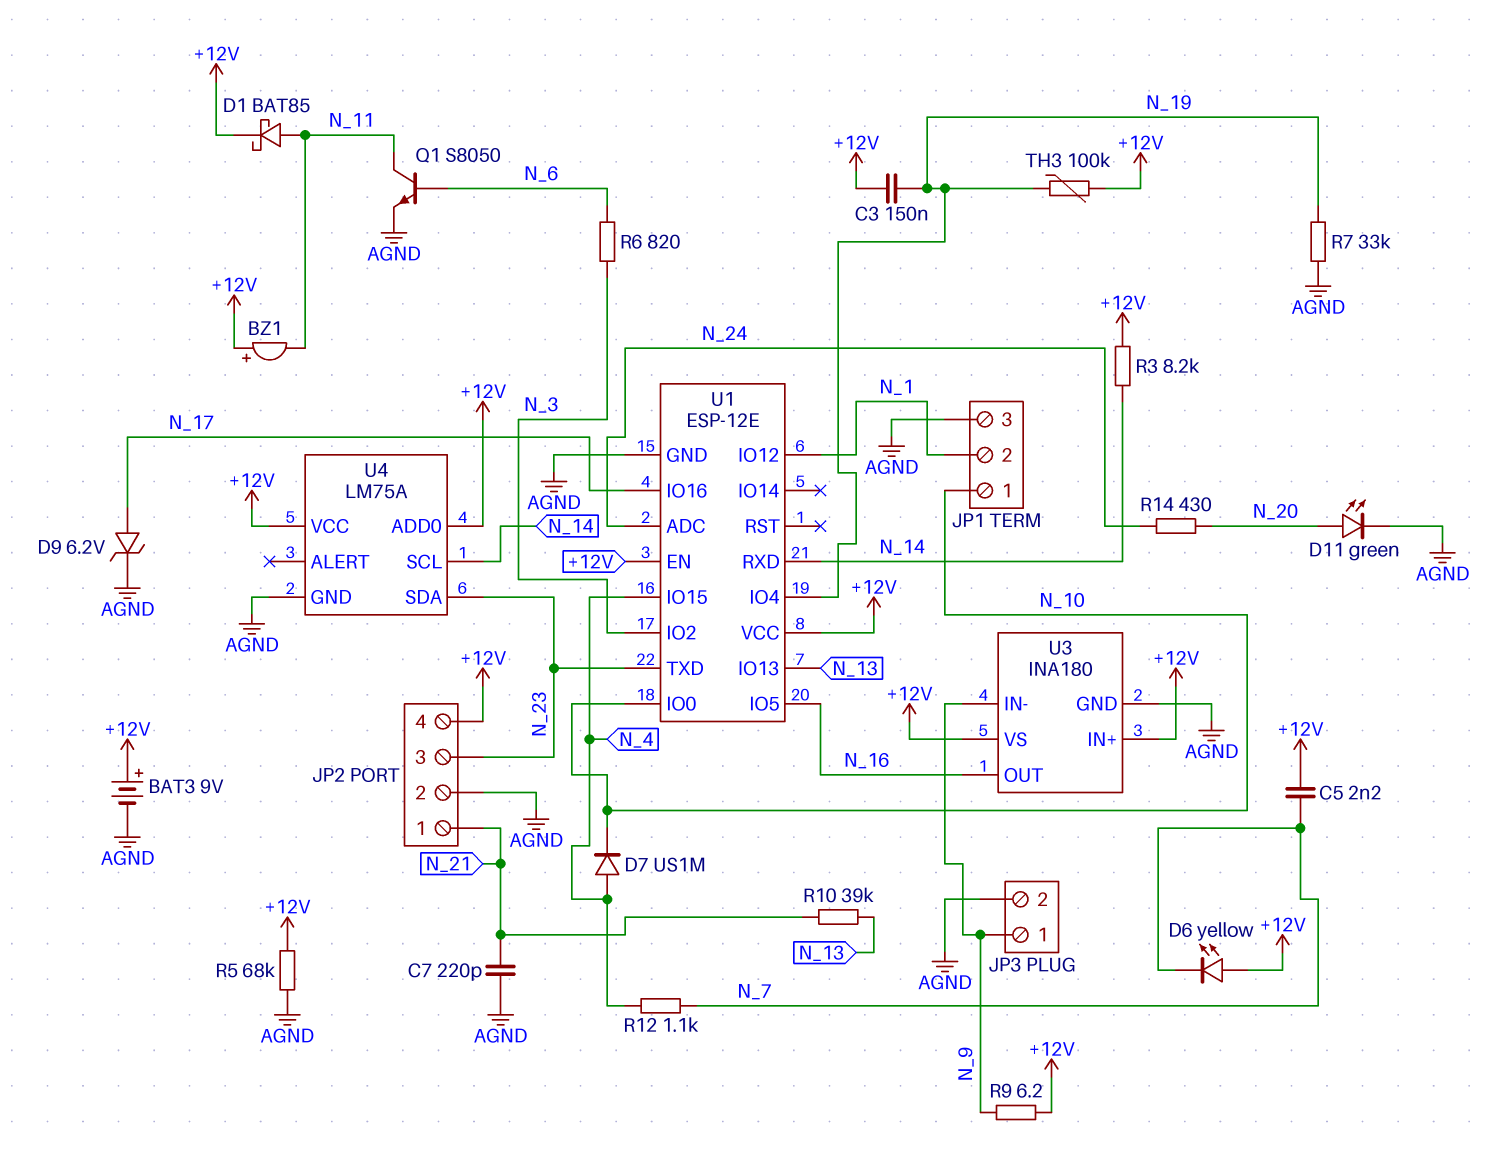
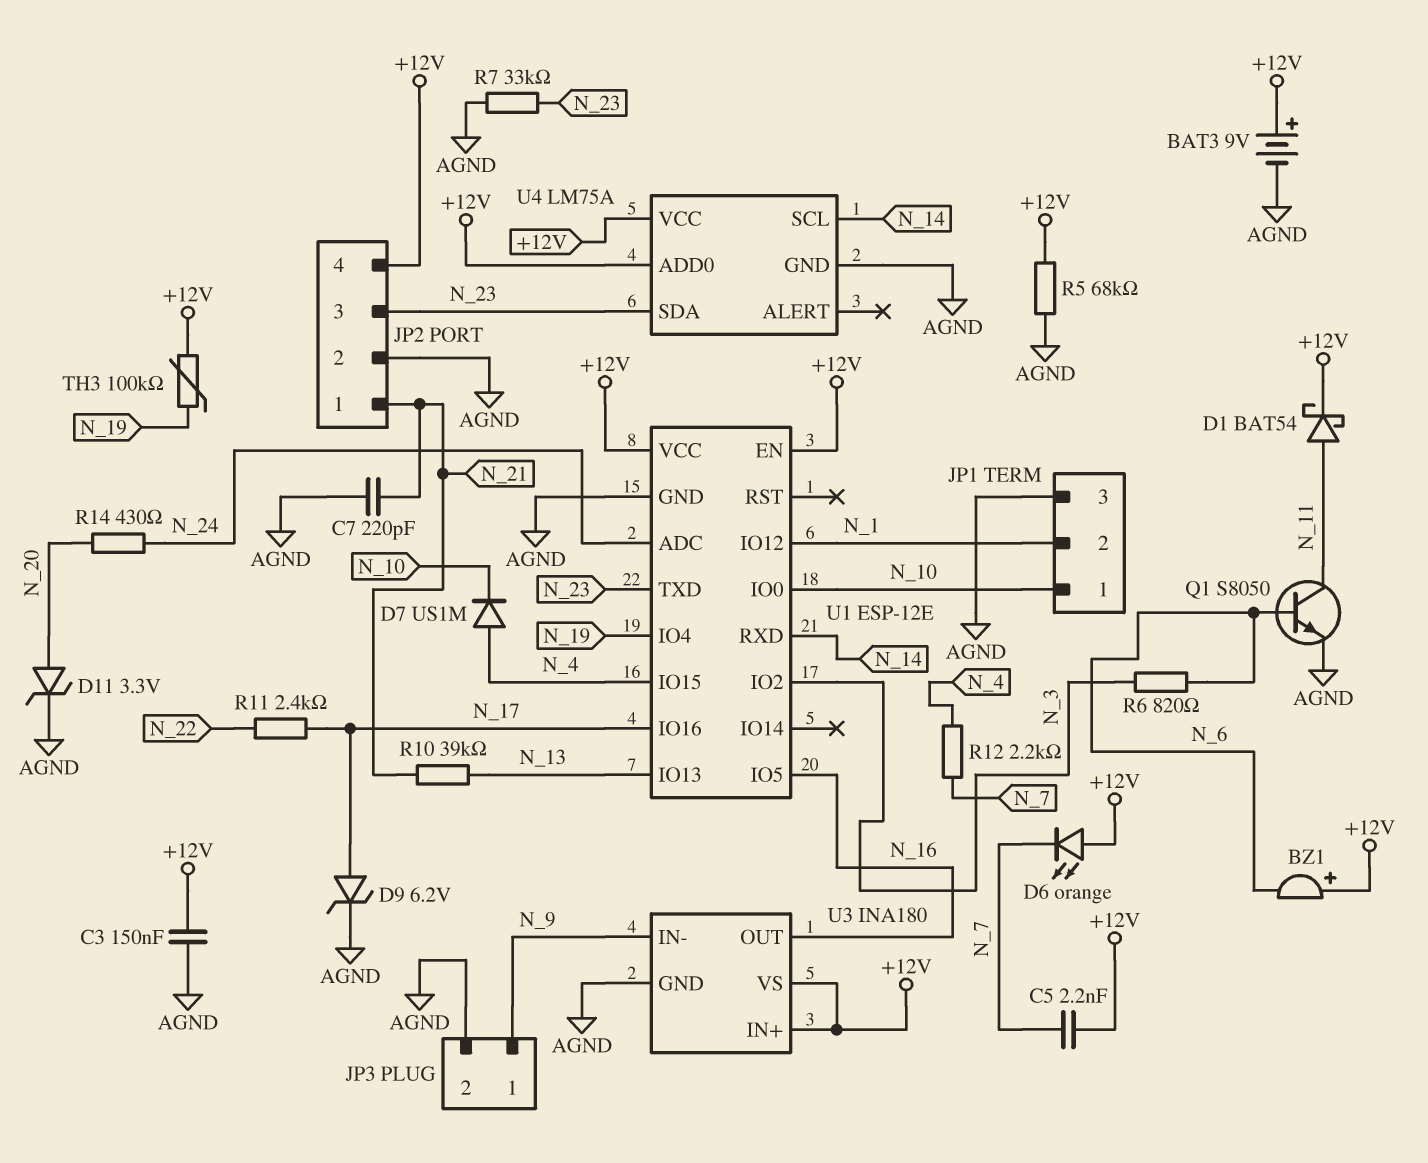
BZ1: buzzer (plus +12V, minus N_11) -> buzzer (plus +12V, minus N_6)
C3: 150nF (+12V, N_19) -> 150nF (+12V, AGND)
D1: schottky BAT85 (A N_11, K +12V) -> schottky BAT54 (A N_11, K +12V)
D6: LED yellow (A +12V, K N_7) -> LED orange (A +12V, K N_7)
D11: LED green (A N_20, K AGND) -> zener 3.3V (A N_20, K AGND)
R3: 8.2k (+12V, N_14) -> none
R7: 33k (AGND, N_19) -> 33k (AGND, N_23)
R9: 6.2 (+12V, N_9) -> none
R11: none -> 2.4k (N_17, N_22)
R12: 1.1k (N_4, N_7) -> 2.2k (N_4, N_7)

